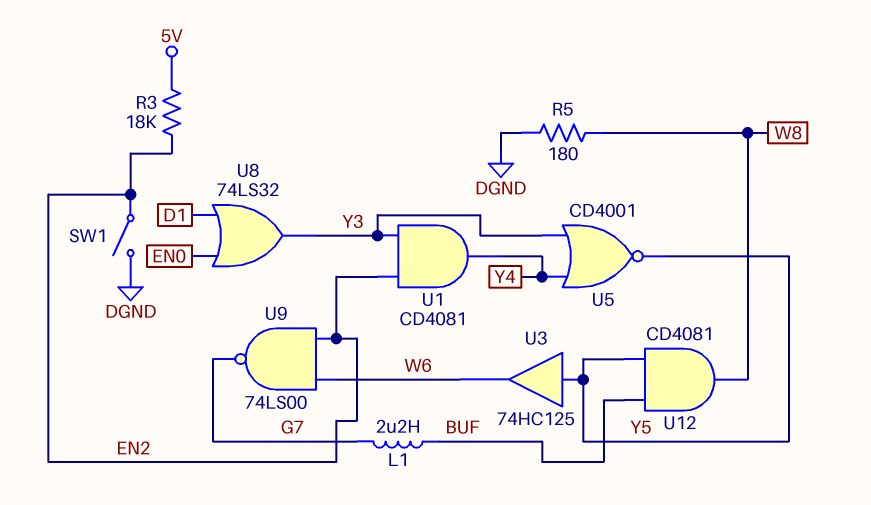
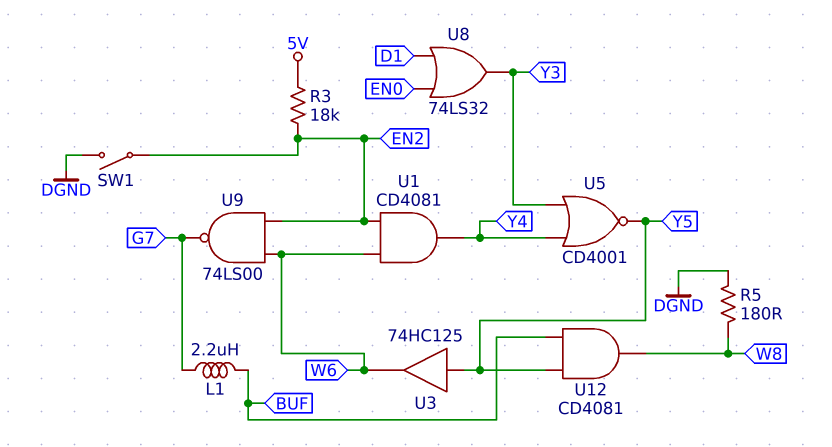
U1: AND CD4081 (in EN2, in Y3, out Y4) -> AND CD4081 (in EN2, in W6, out Y4)

